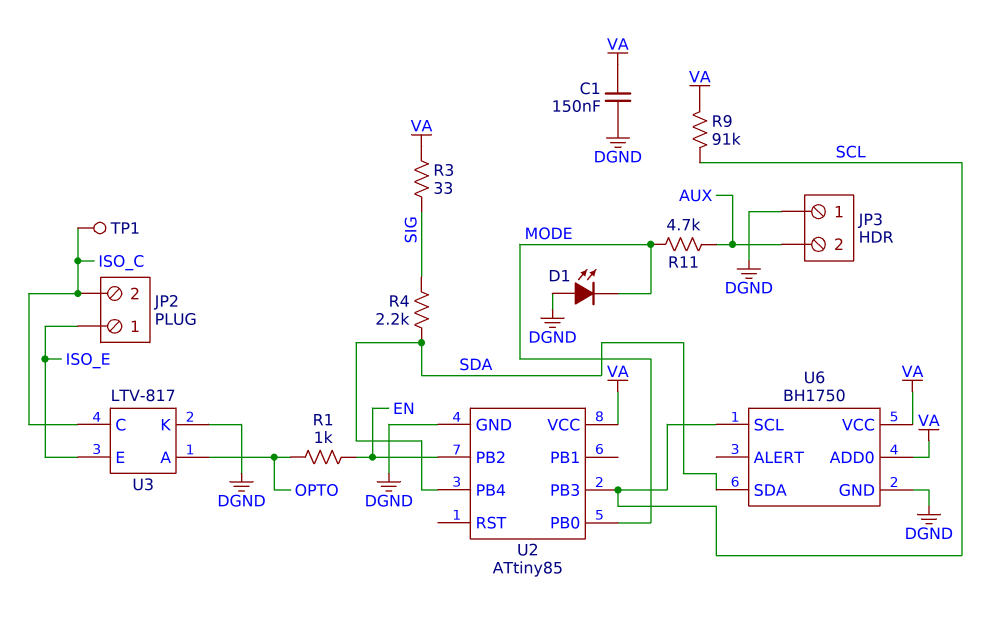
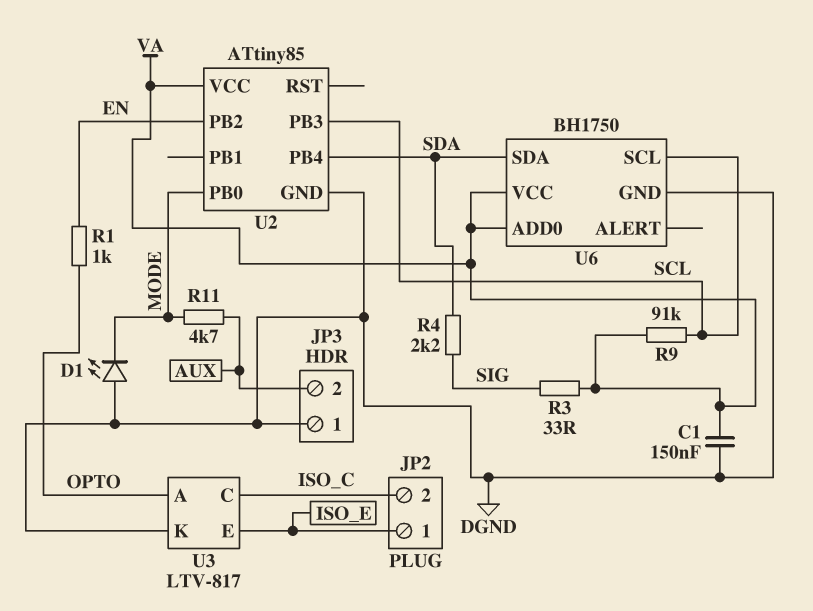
TP1: test point (ISO_C) -> none

